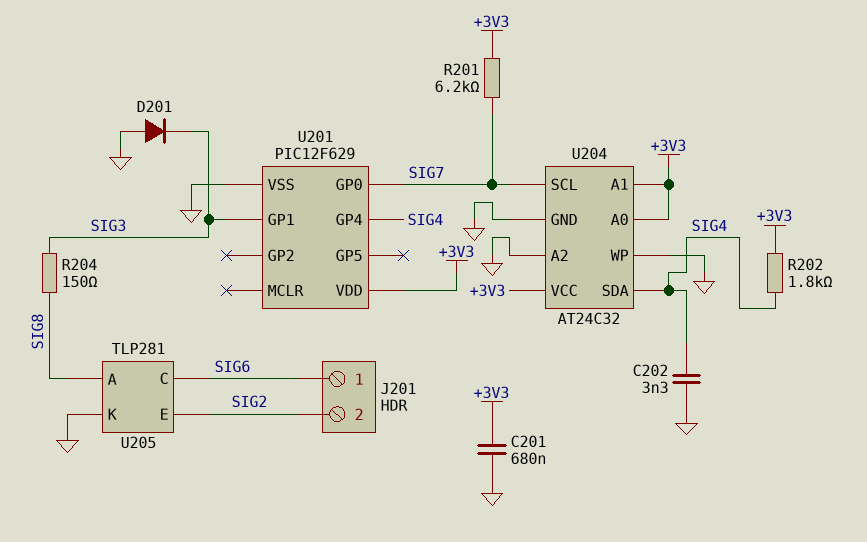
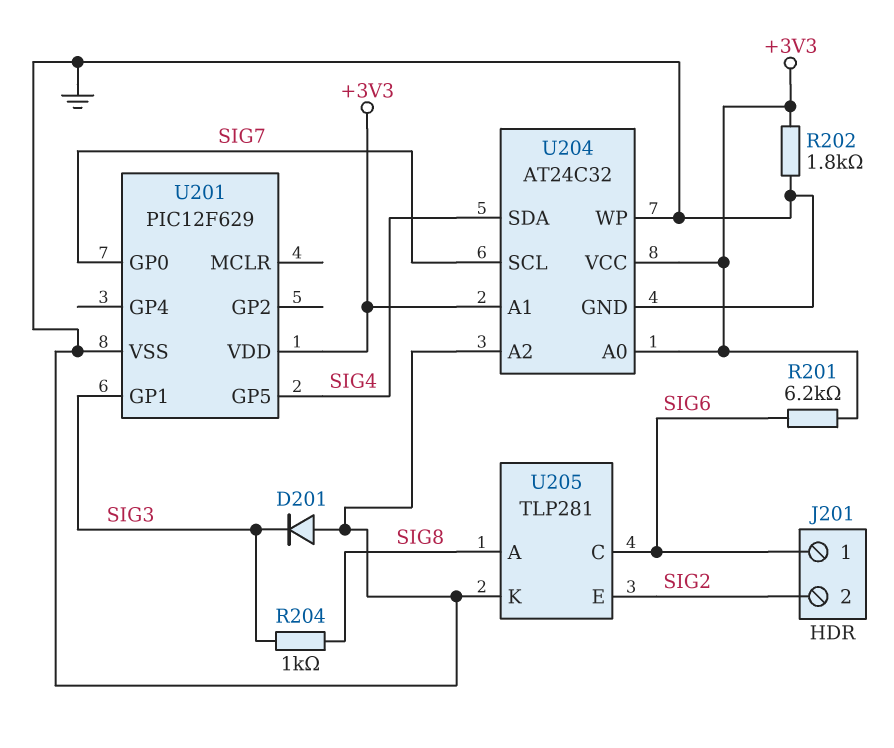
C201: 680nF (+3V3, GND) -> none
C202: 3.3nF (GND, SIG4) -> none
R201: 6.2k (+3V3, SIG7) -> 6.2k (+3V3, SIG6)
R202: 1.8k (+3V3, SIG4) -> 1.8k (+3V3, GND)
R204: 150 (SIG3, SIG8) -> 1k (SIG3, SIG8)
U201 pin GP4: SIG4 -> none
U201 pin GP5: none -> SIG4

